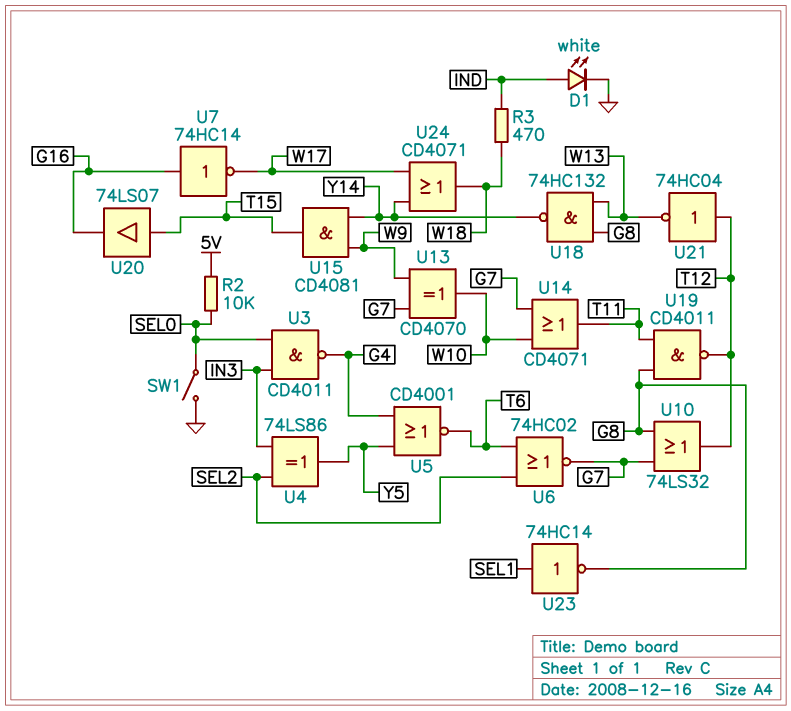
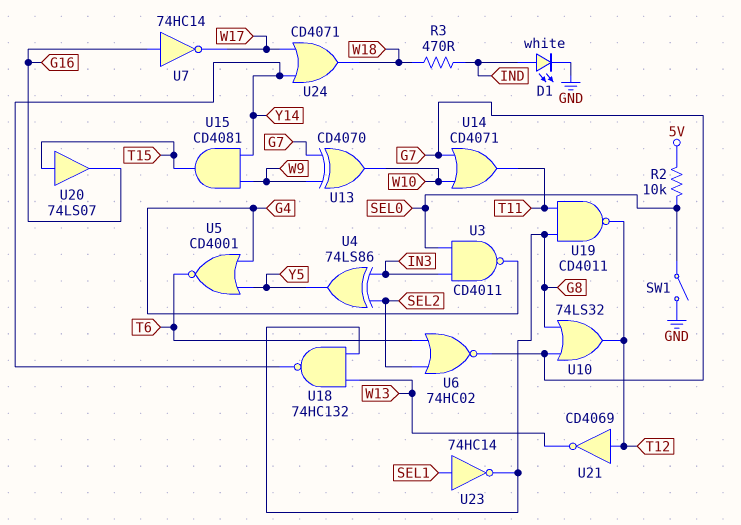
U21: NOT 74HC04 (in T12, out W13) -> NOT CD4069 (in T12, out W13)

